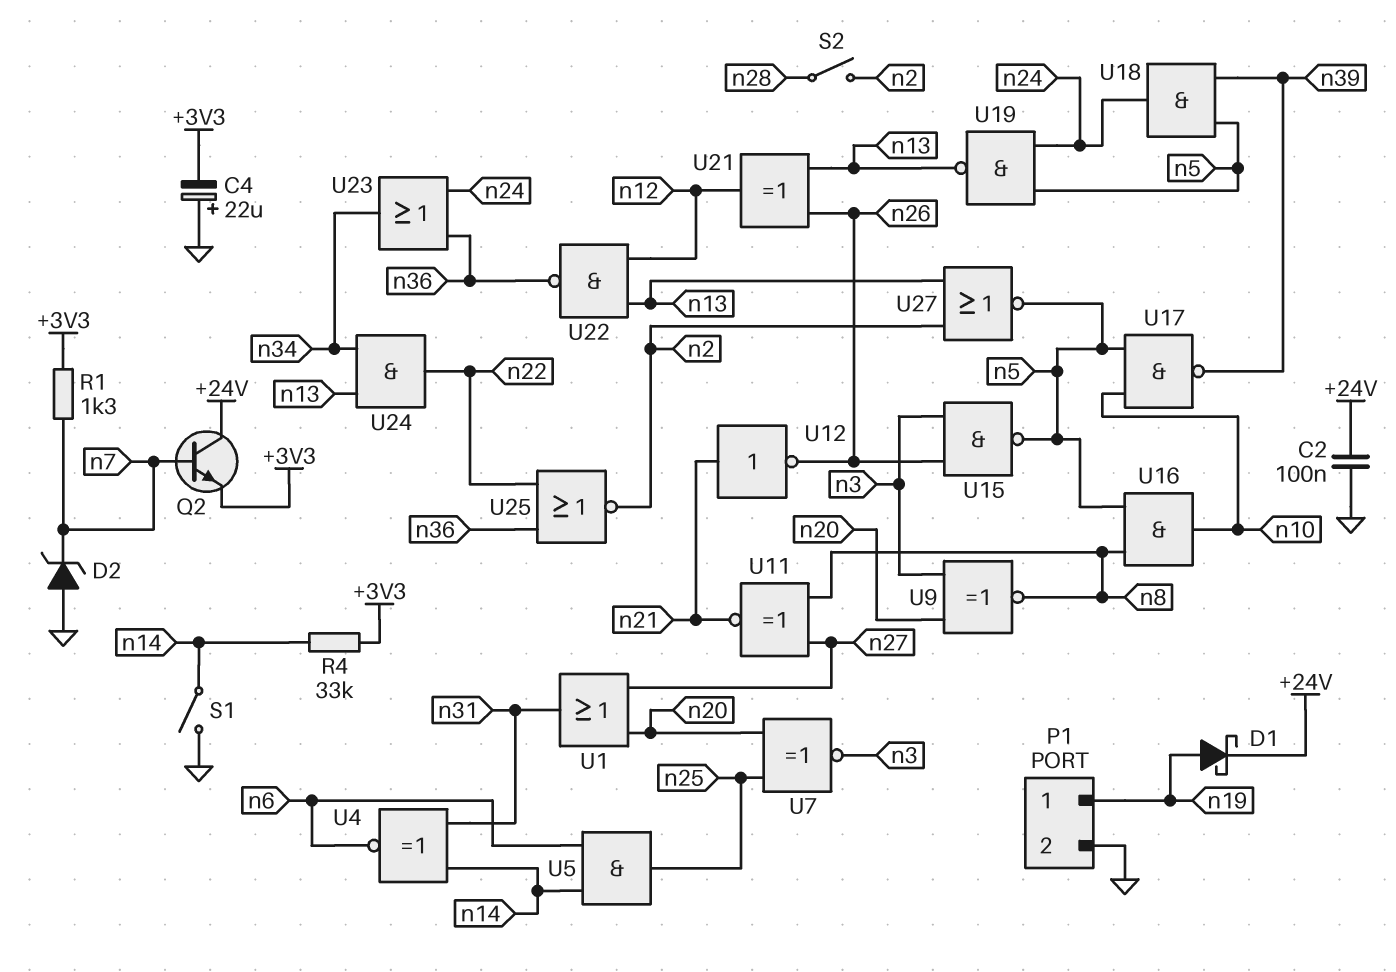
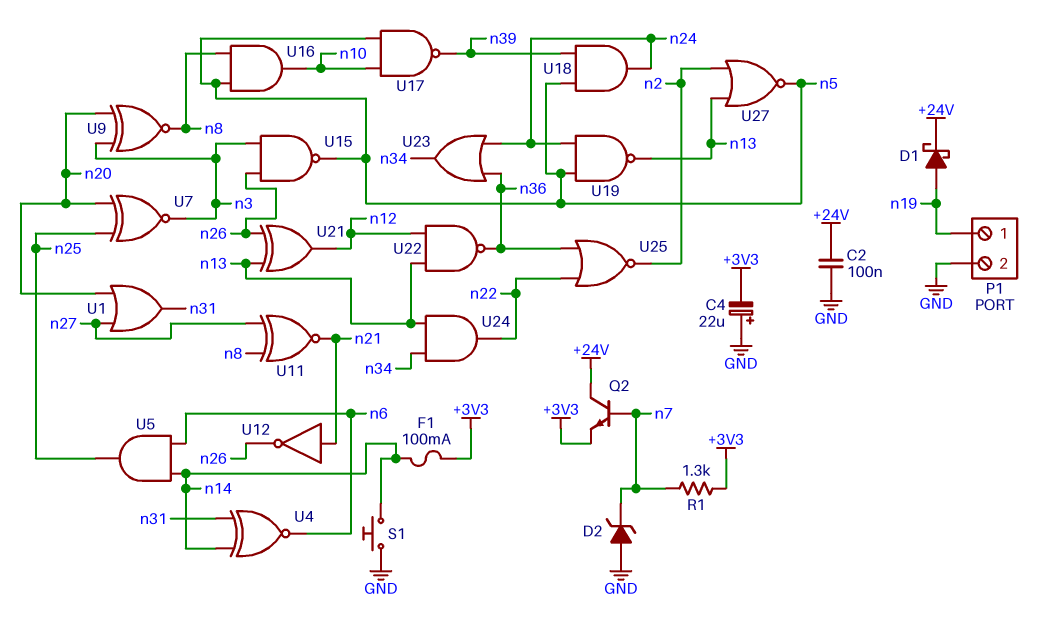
F1: none -> 100mA (+3V3, n14)
R4: 33k (+3V3, n14) -> none
S1: switch (GND, n14) -> button (GND, n14)
S2: switch (n2, n28) -> none

